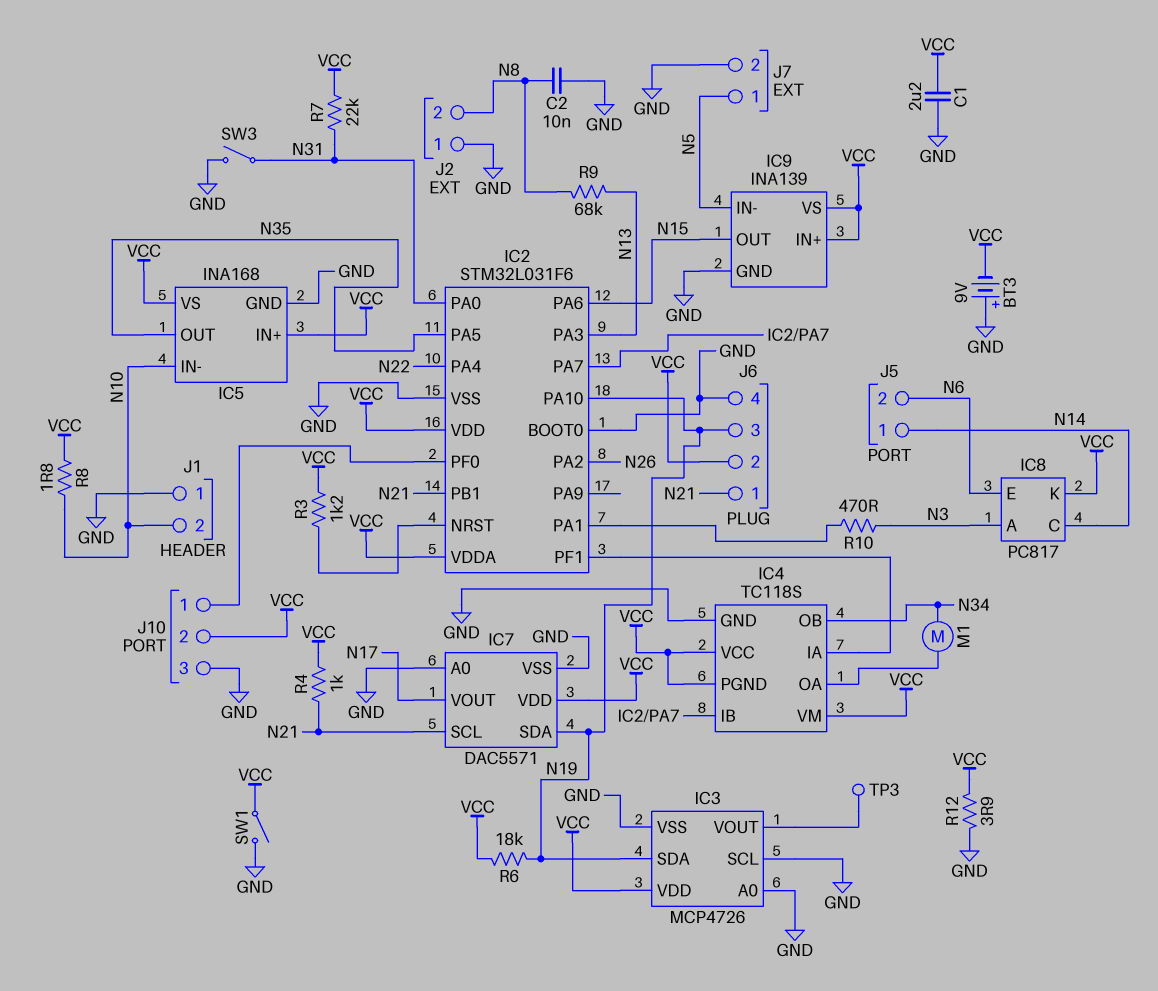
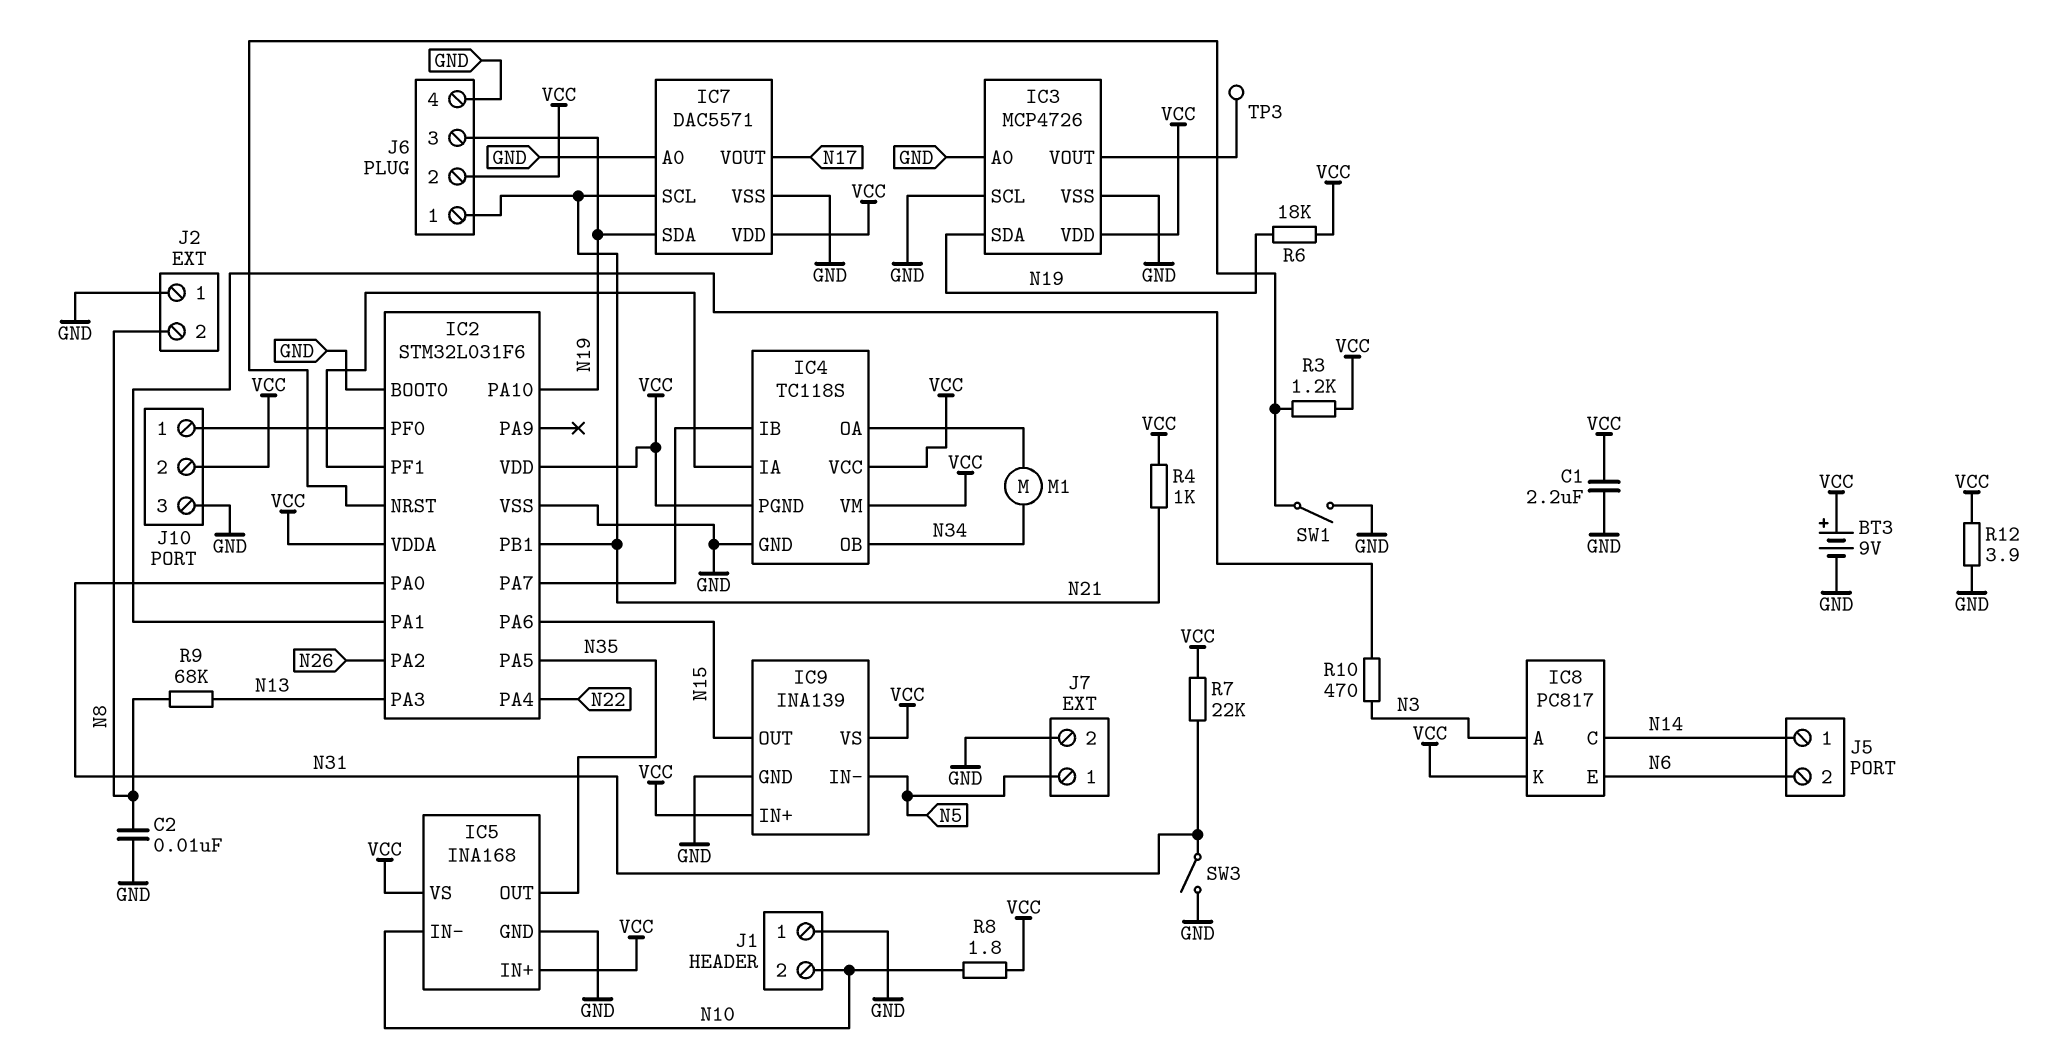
BT3: 9V (plus GND, minus VCC) -> 9V (plus VCC, minus GND)
SW1: switch (GND, VCC) -> switch (GND, IC2/NRST)

